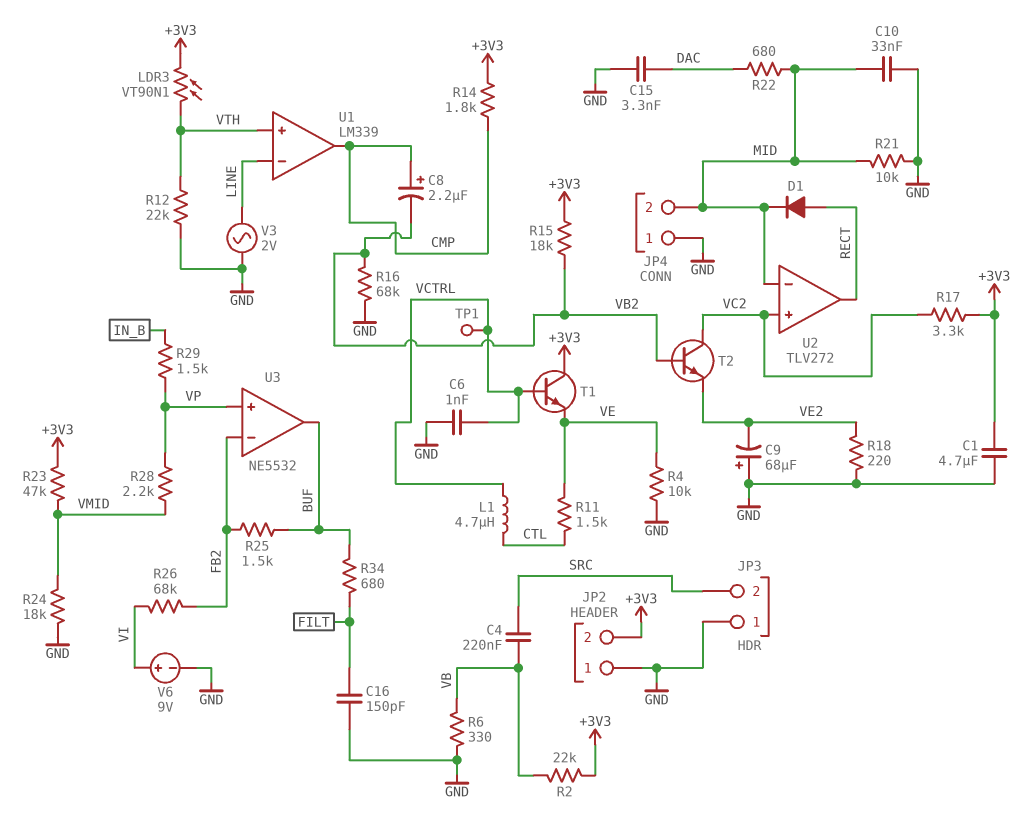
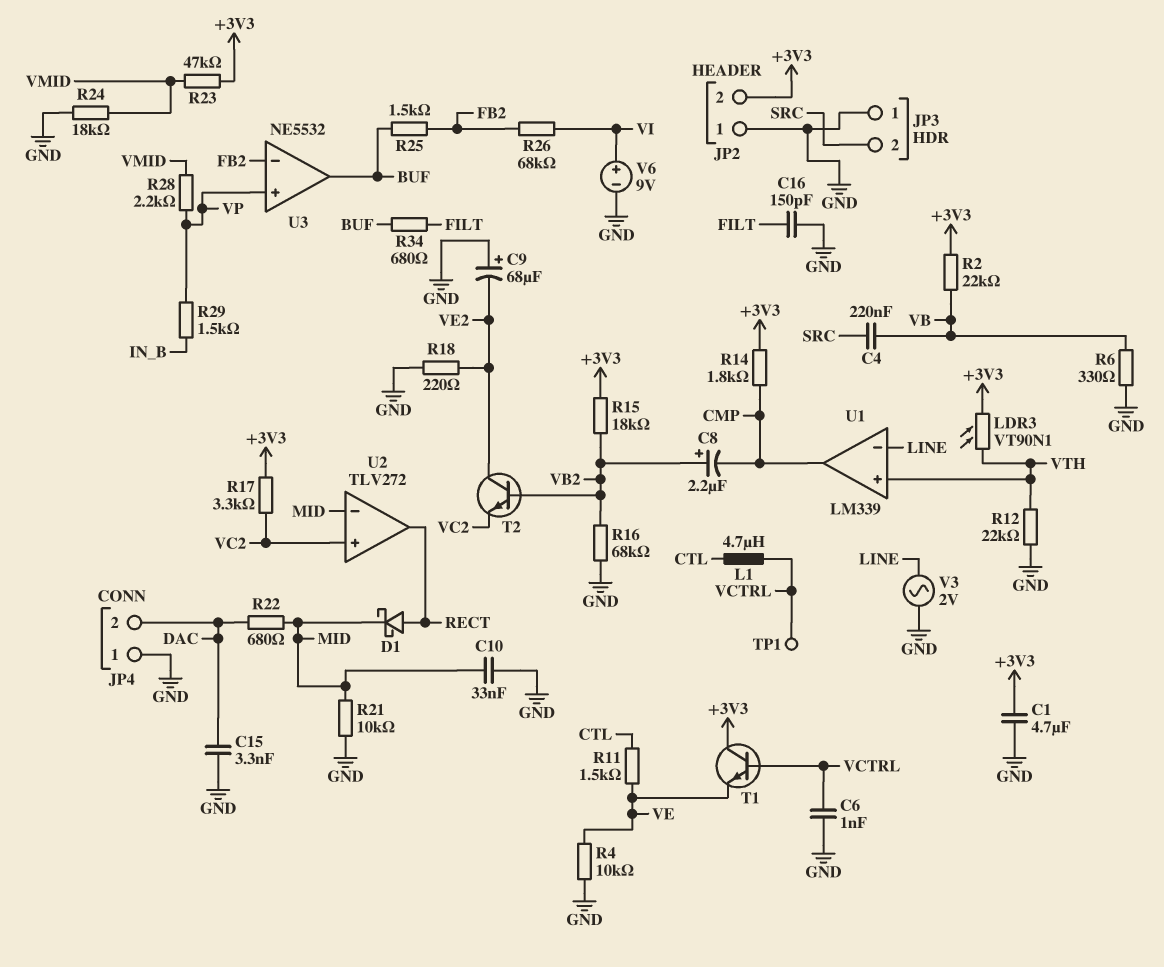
C8: 2.2uF (plus CMP, minus VB2) -> 2.2uF (plus VB2, minus CMP)
D1: diode (A RECT, K MID) -> schottky (A RECT, K MID)
JP4 pin 2: MID -> DAC
T2: NPN (B VB2, C VC2, E VE2) -> NPN (B VB2, C VE2, E VC2)

